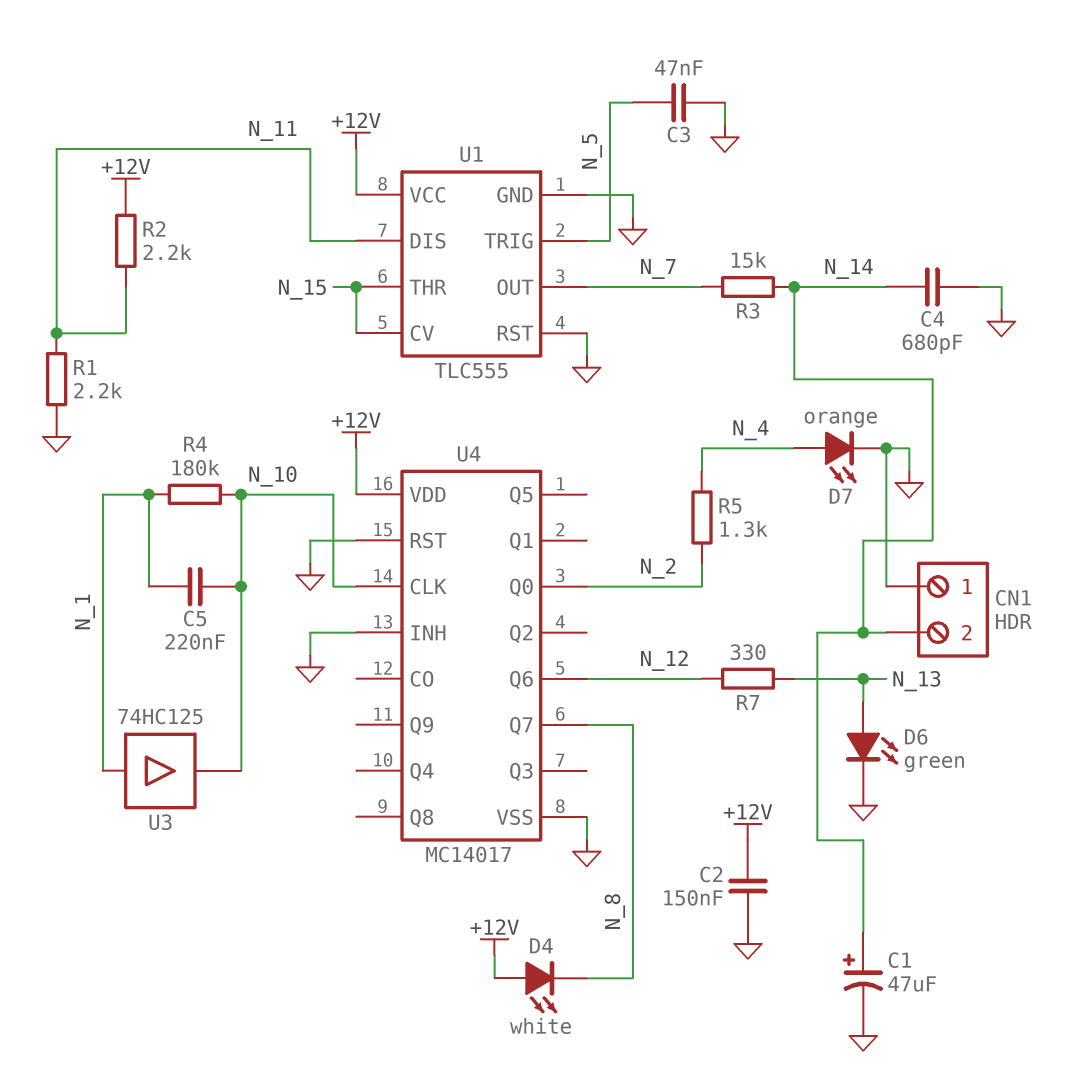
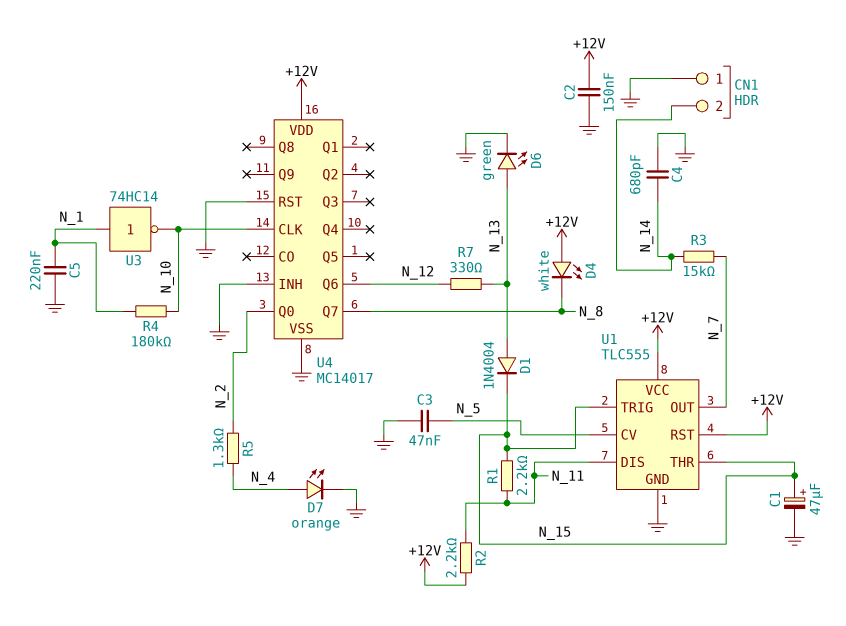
C1: 47uF (plus N_14, minus GND) -> 47uF (plus N_15, minus GND)
C5: 220nF (N_1, N_10) -> 220nF (GND, N_1)
D1: none -> diode 1N4004 (A N_13, K N_15)
R1: 2.2k (GND, N_11) -> 2.2k (N_11, N_15)
U1 pin CV: N_15 -> N_5
U1 pin RST: GND -> +12V
U1 pin TRIG: N_5 -> N_15
U3: buffer 74HC125 (in N_1, out N_10) -> NOT 74HC14 (in N_1, out N_10)

